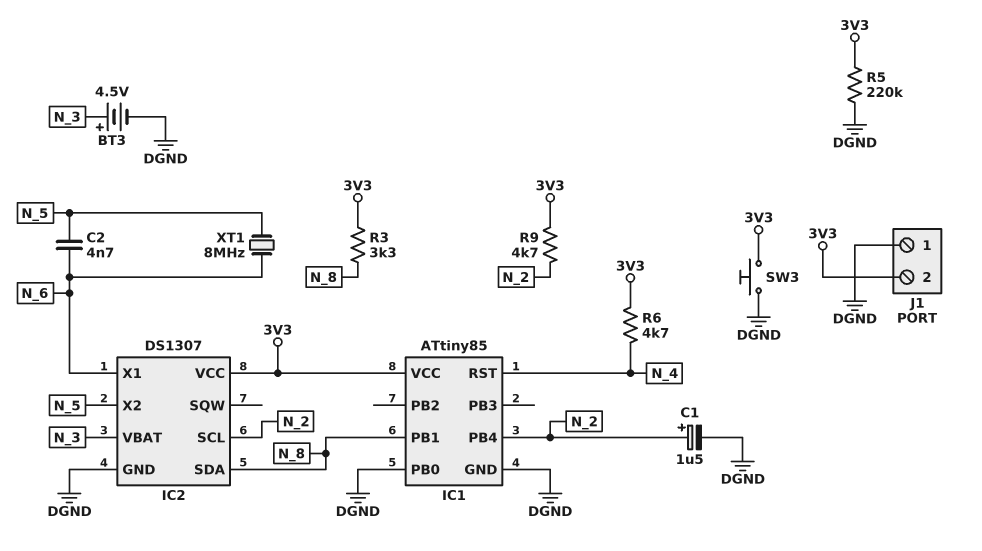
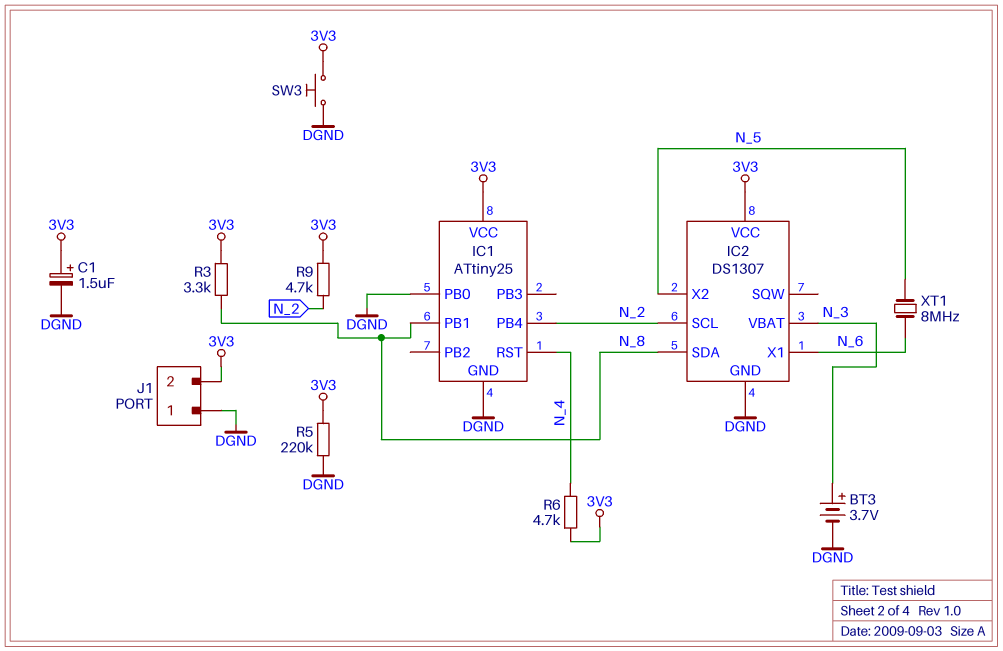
BT3: 4.5V (plus N_3, minus DGND) -> 3.7V (plus N_3, minus DGND)
C1: 1.5uF (plus N_2, minus DGND) -> 1.5uF (plus 3V3, minus DGND)
C2: 4.7nF (N_5, N_6) -> none
IC1: ATtiny85 -> ATtiny25

